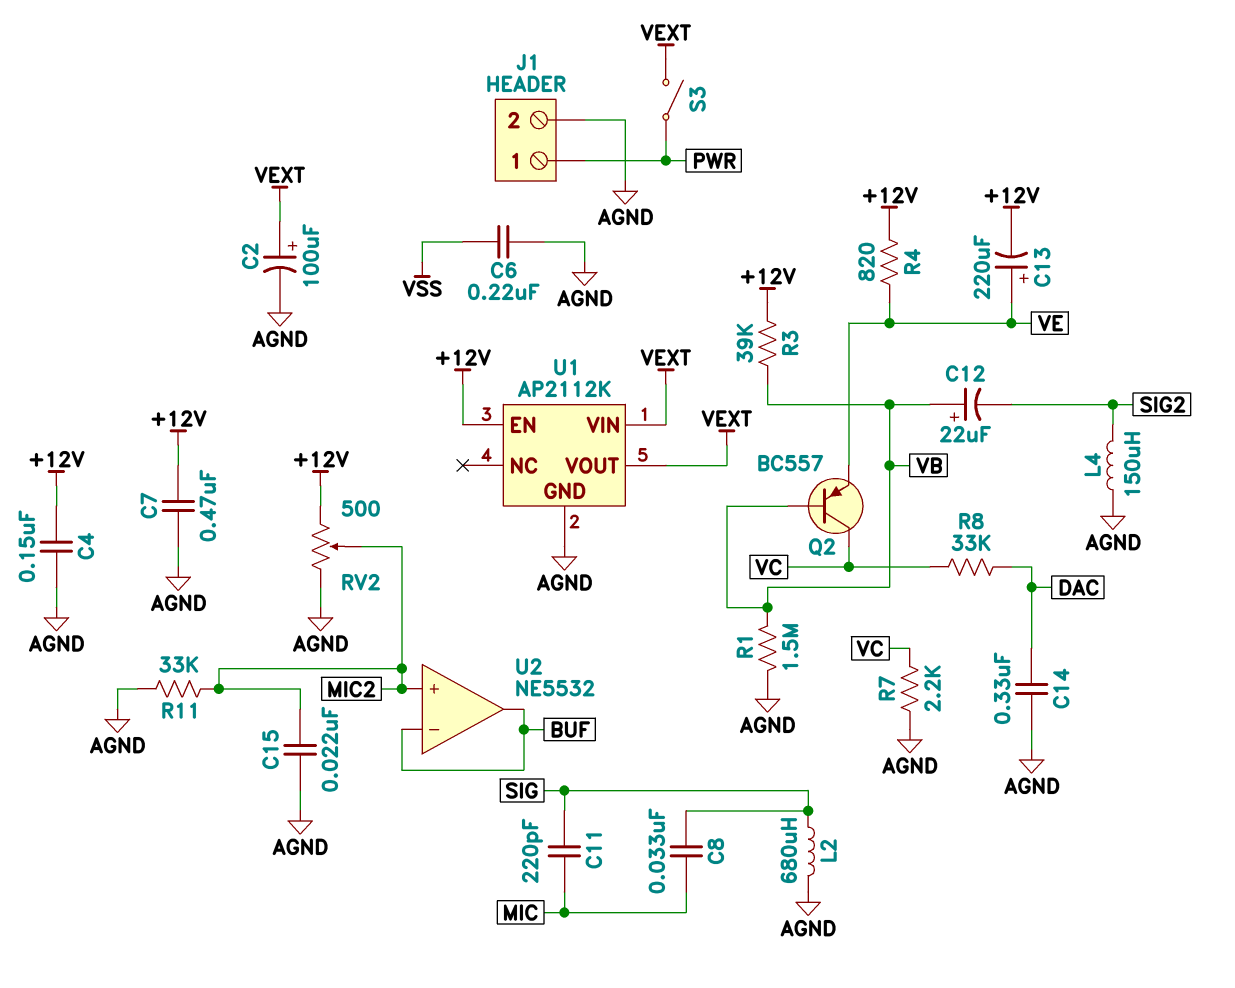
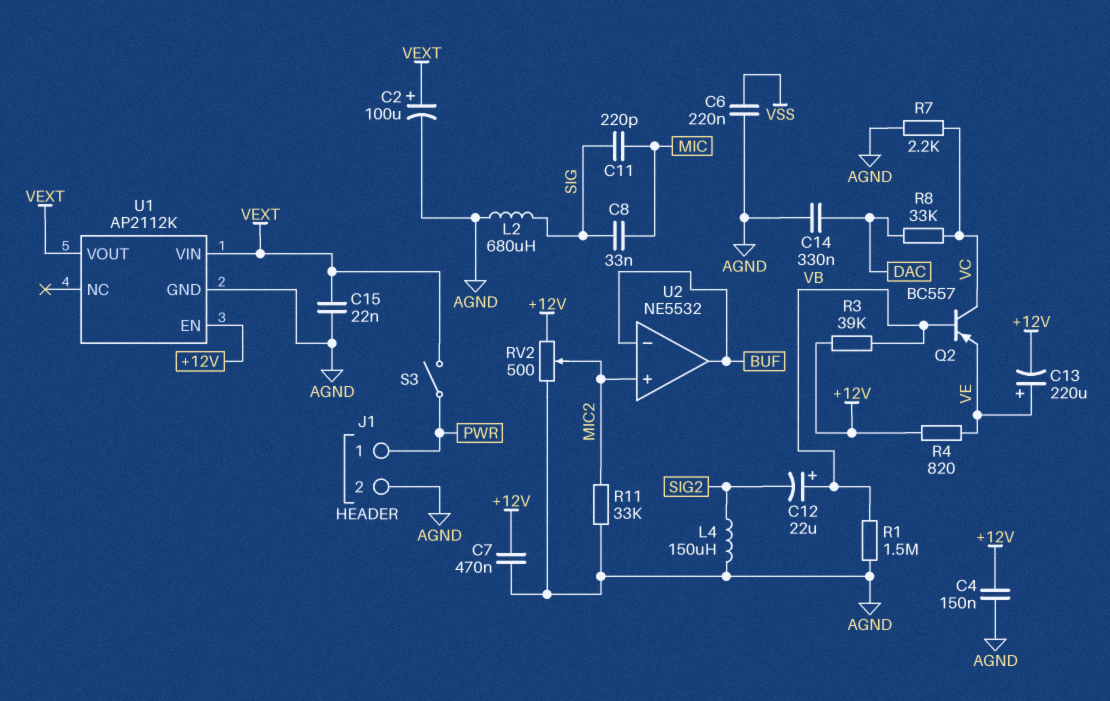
C15: 22nF (AGND, MIC2) -> 22nF (AGND, VEXT)

